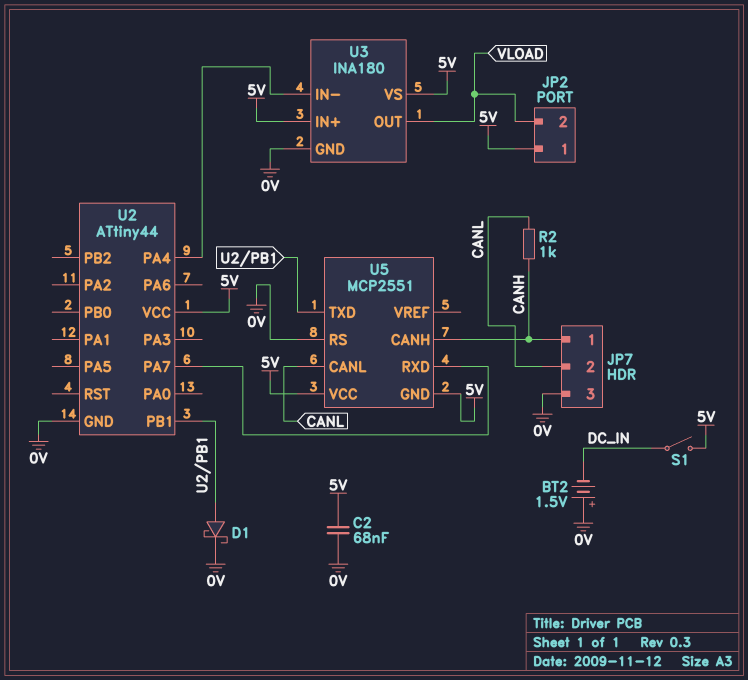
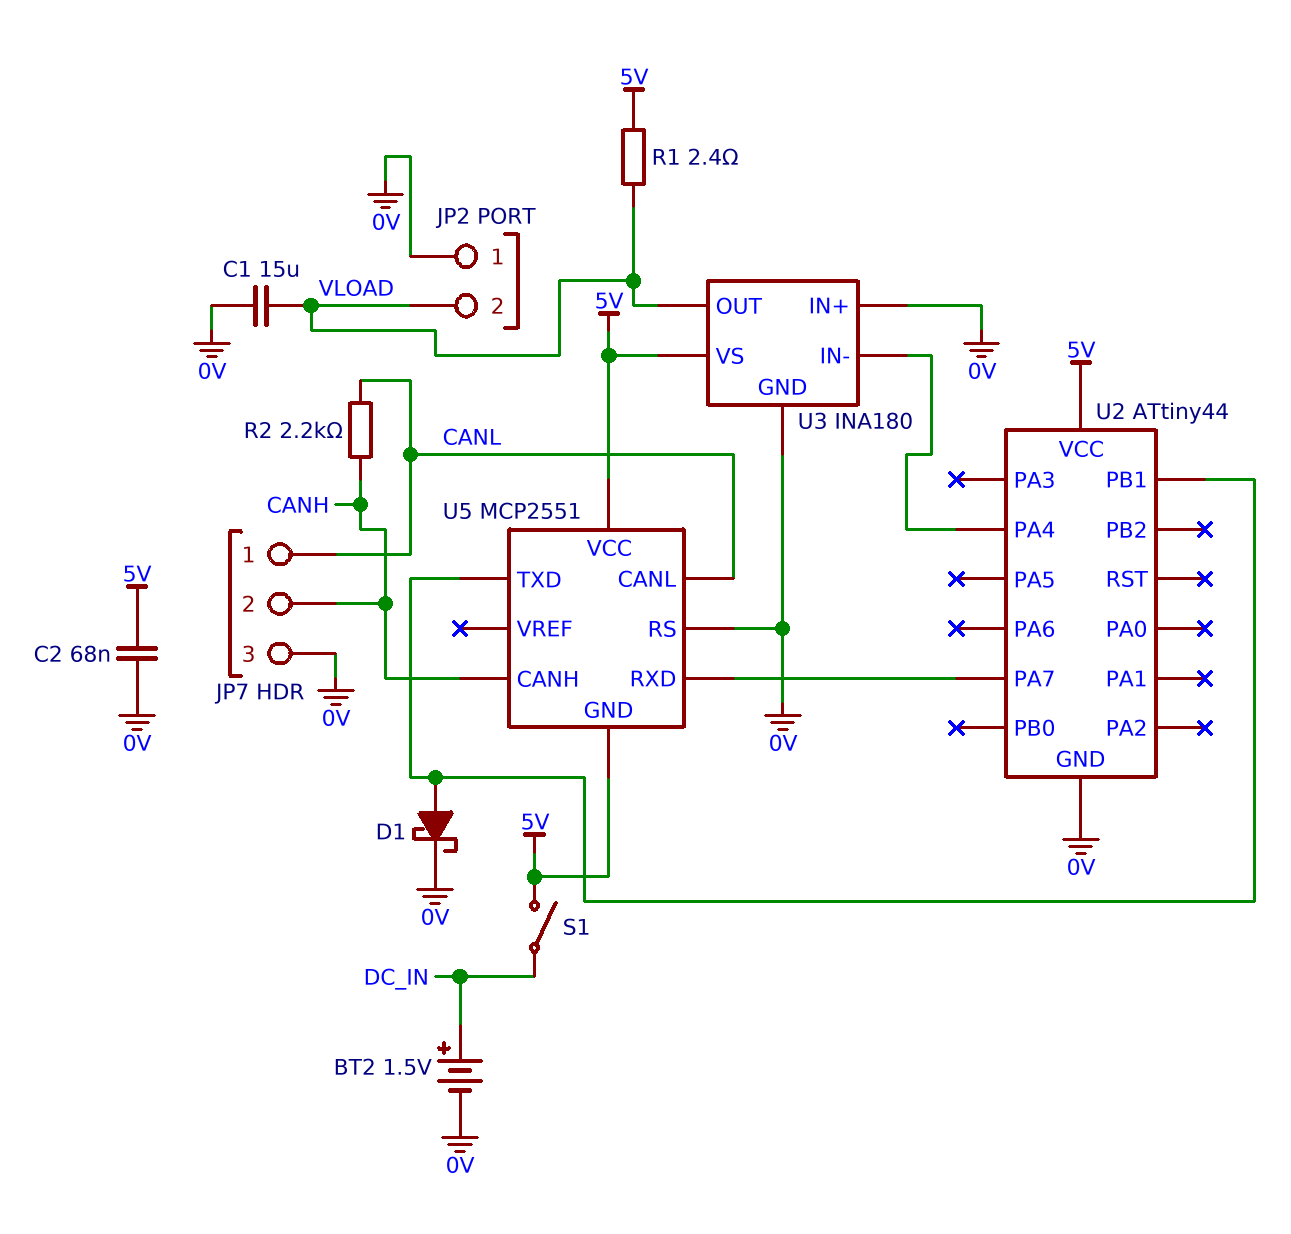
BT2: 1.5V (plus 0V, minus DC_IN) -> 1.5V (plus DC_IN, minus 0V)
C1: none -> 15uF (0V, VLOAD)
JP2 pin 1: 5V -> 0V
JP7 pin 1: CANH -> CANL
JP7 pin 2: CANL -> CANH
R1: none -> 2.4 (5V, VLOAD)
R2: 1k (CANH, CANL) -> 2.2k (CANH, CANL)
U3 pin IN+: 5V -> 0V

